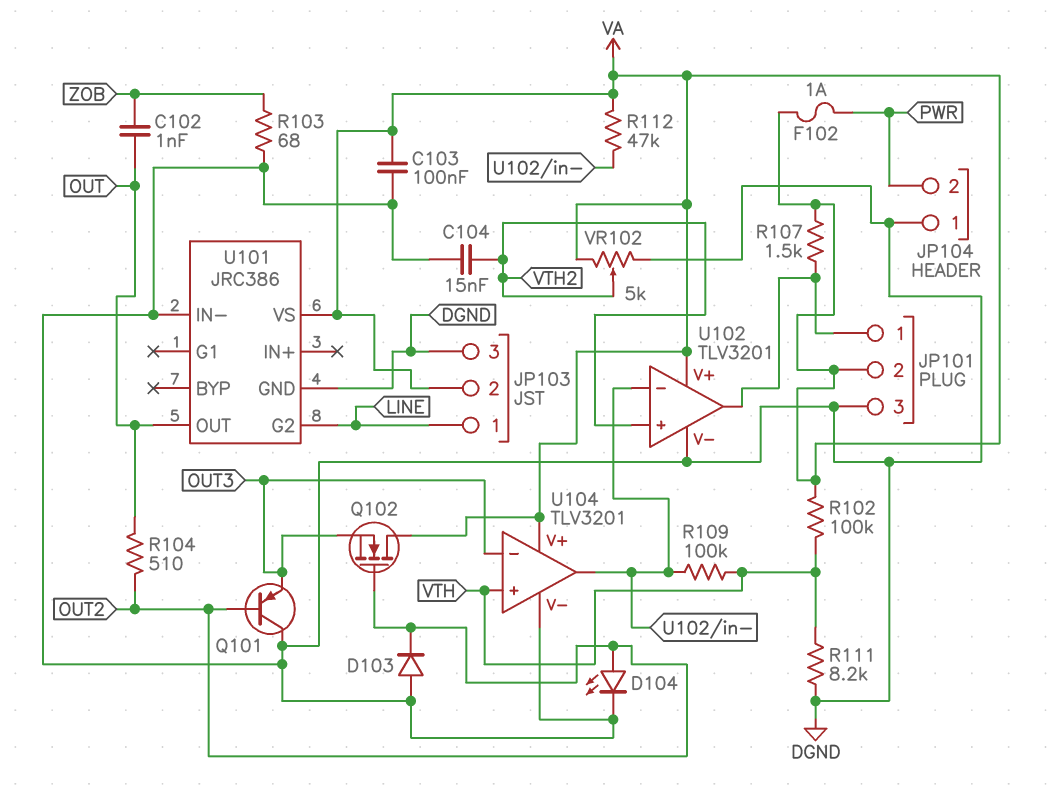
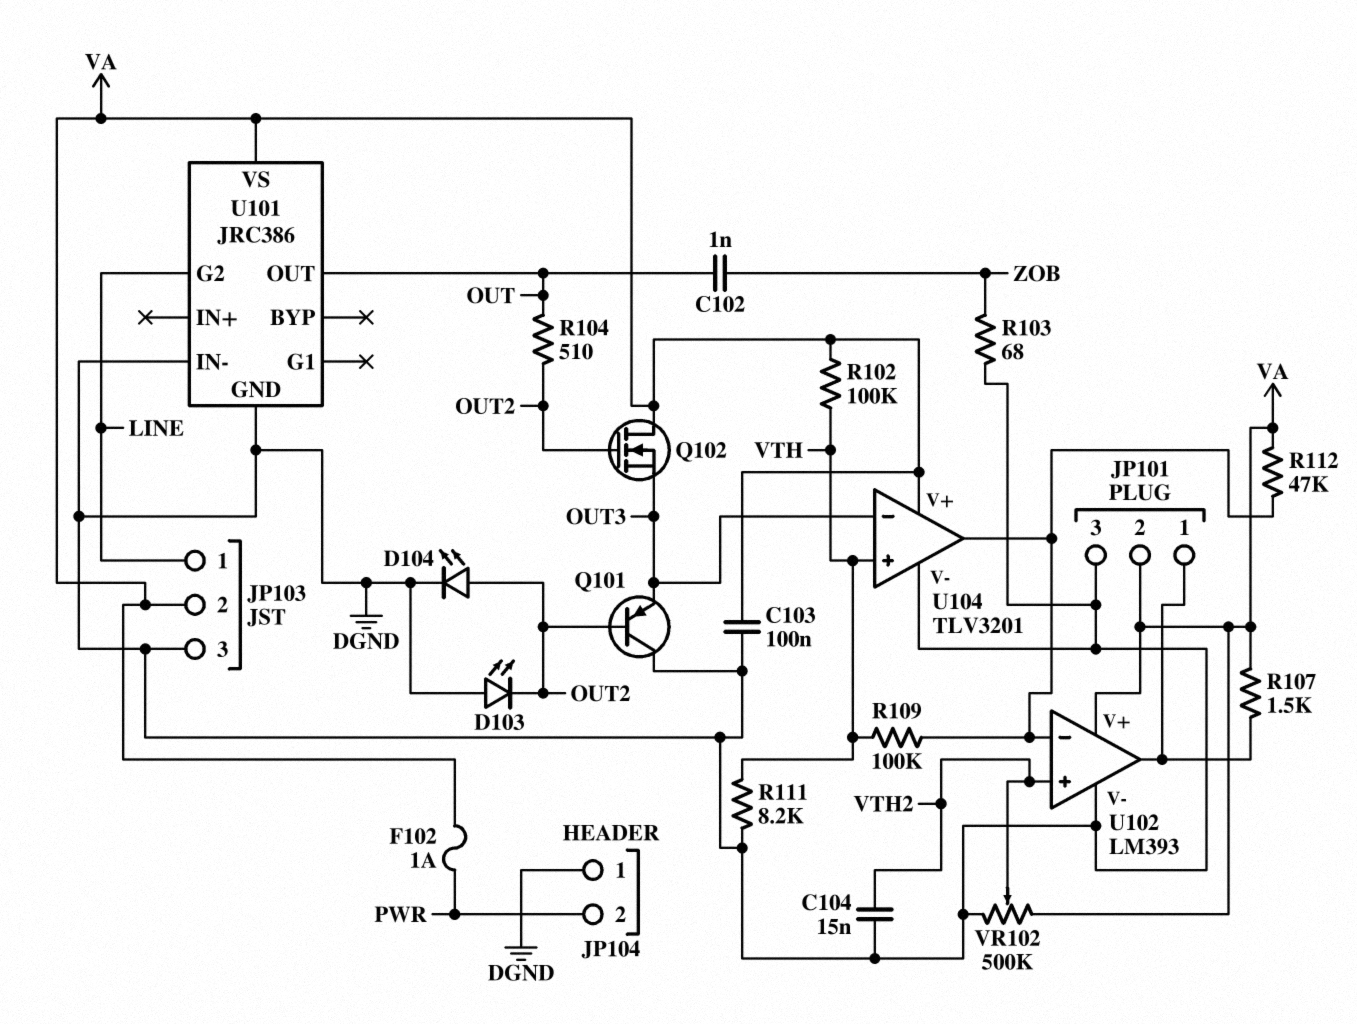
D103: diode (A DGND, K OUT2) -> LED (A DGND, K OUT2)
U102: TLV3201 -> LM393
VR102: 5k (DGND, VA, wiper VTH2) -> 500k (DGND, VA, wiper VTH2)

